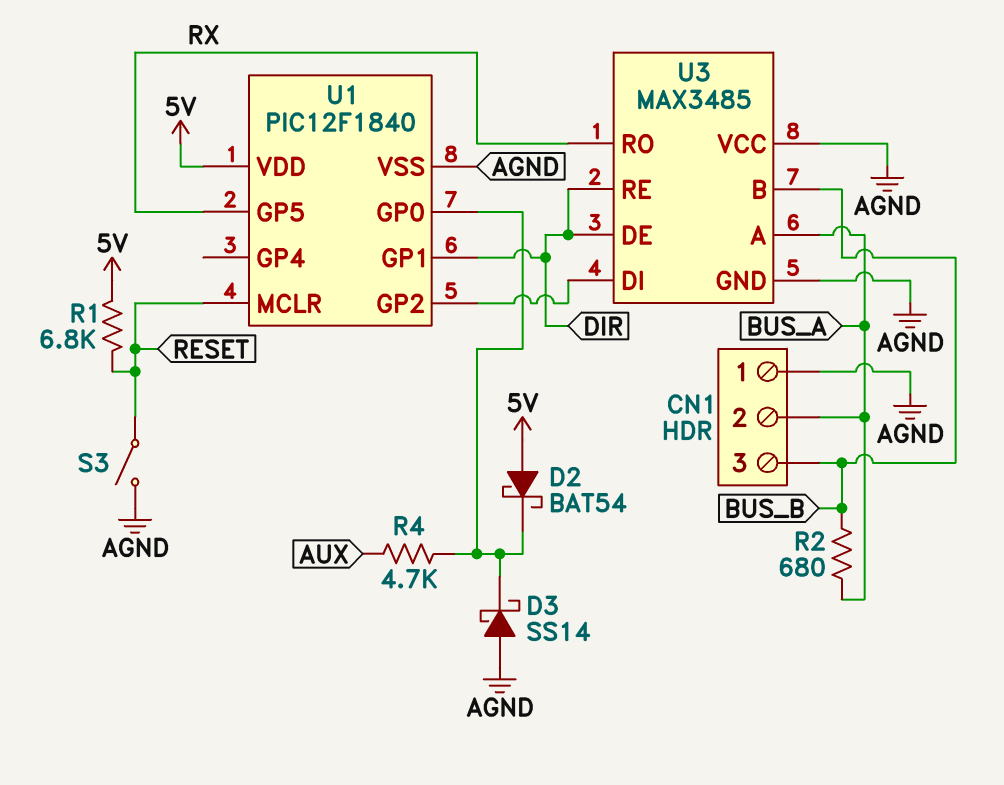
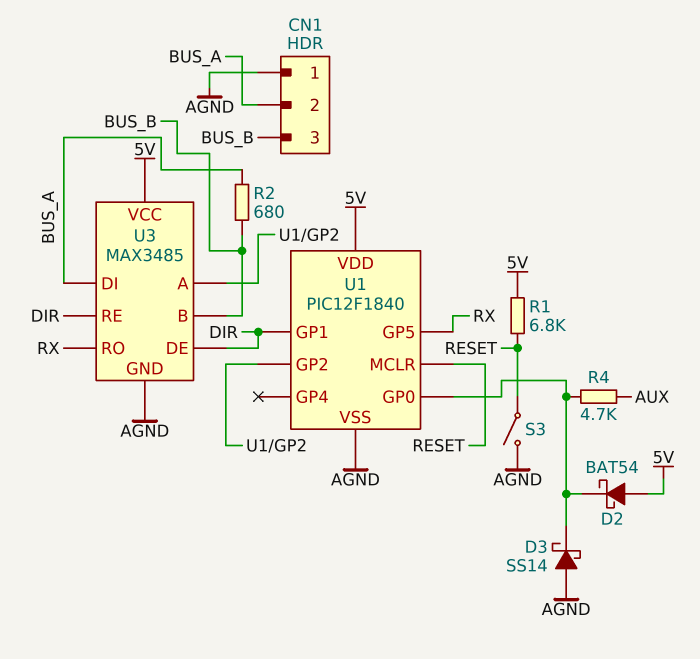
U3 pin A: BUS_A -> U1/GP2
U3 pin DI: U1/GP2 -> BUS_A
U3 pin VCC: AGND -> 5V

